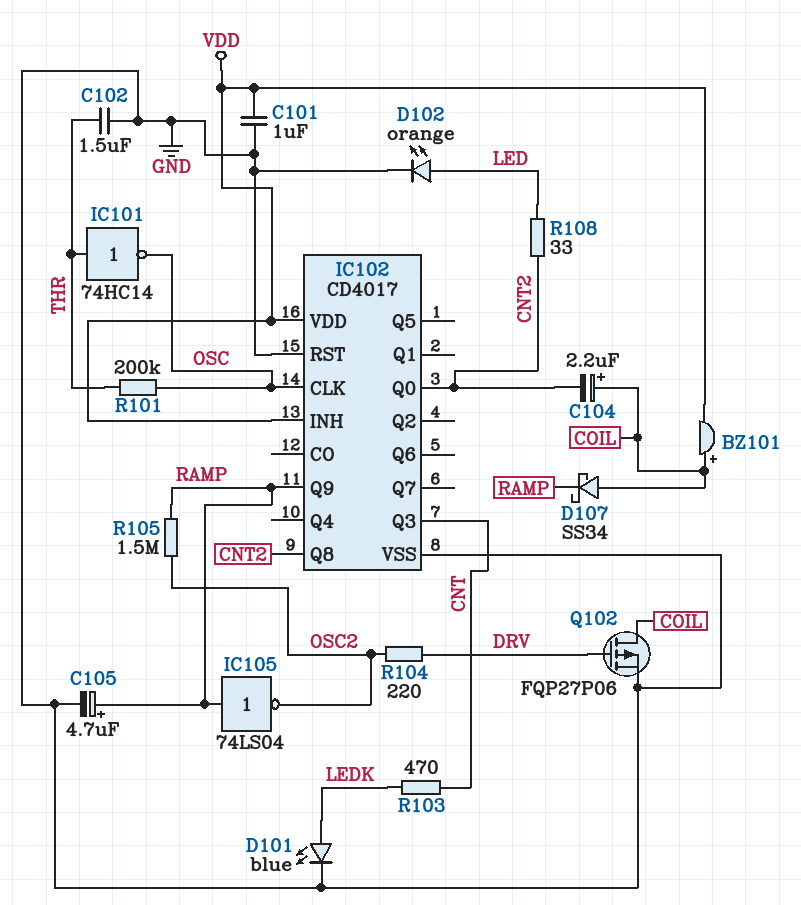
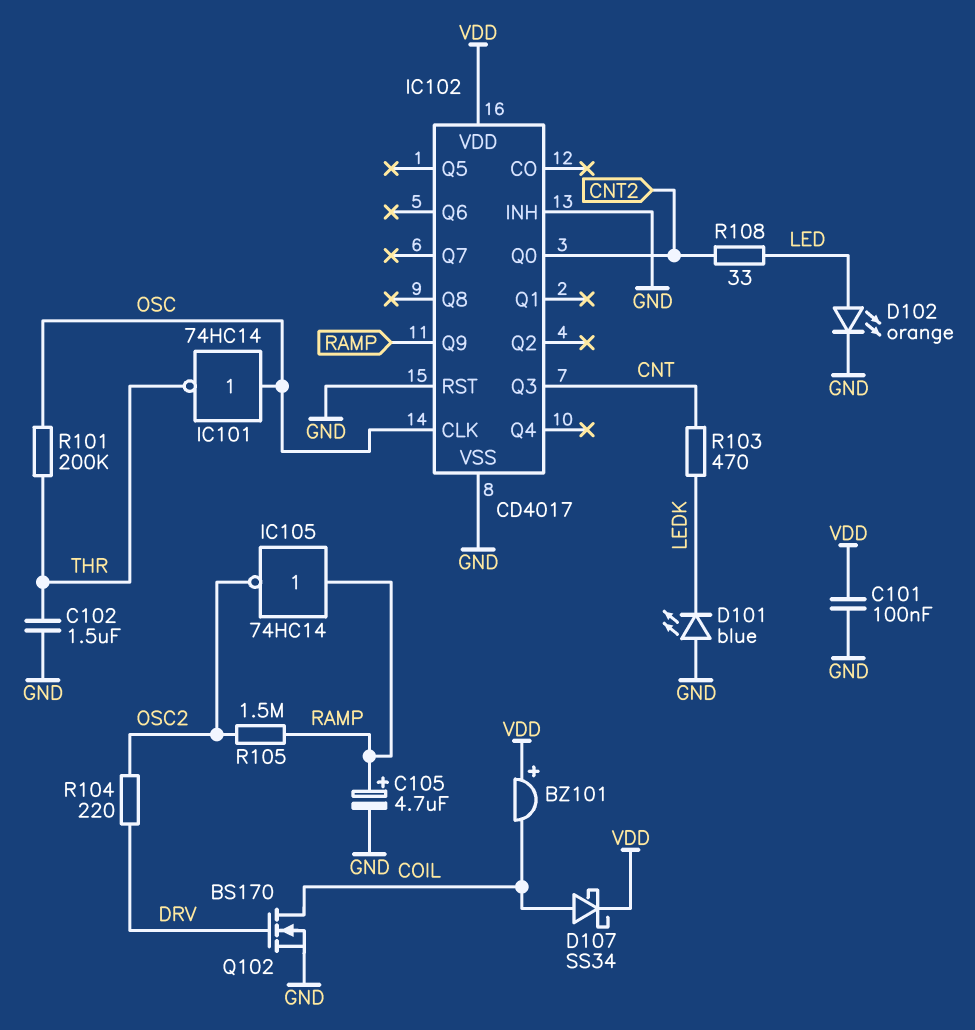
BZ101: buzzer (plus COIL, minus VDD) -> buzzer (plus VDD, minus COIL)
C101: 1uF (GND, VDD) -> 100nF (GND, VDD)
C104: 2.2uF (plus COIL, minus CNT2) -> none
D101: LED blue (A LEDK, K GND) -> LED blue (A GND, K LEDK)
D107: schottky SS34 (A COIL, K RAMP) -> schottky SS34 (A COIL, K VDD)
IC101: NOT 74HC14 (in THR, out OSC) -> NOT 74HC14 (in OSC, out THR)
IC102 pin INH: VDD -> GND
IC102 pin Q8: CNT2 -> none
IC105: NOT 74LS04 (in RAMP, out OSC2) -> NOT 74HC14 (in RAMP, out OSC2)
Q102: PMOS FQP27P06 (G DRV, D COIL, S GND) -> NMOS BS170 (G DRV, D COIL, S GND)

